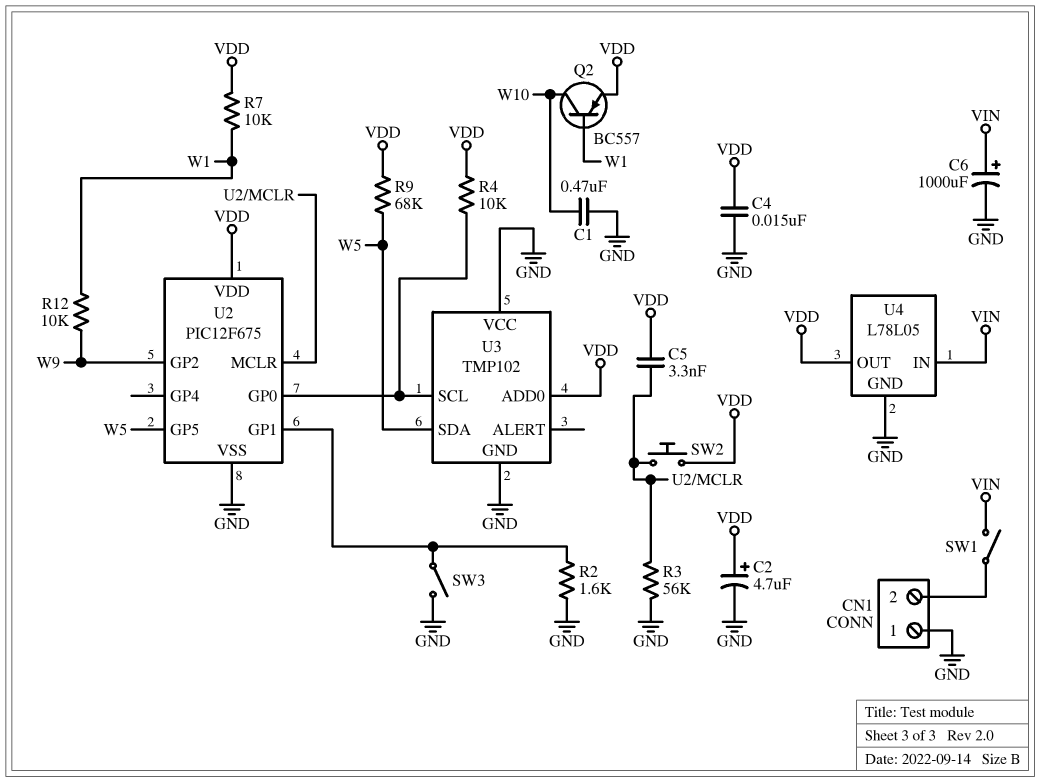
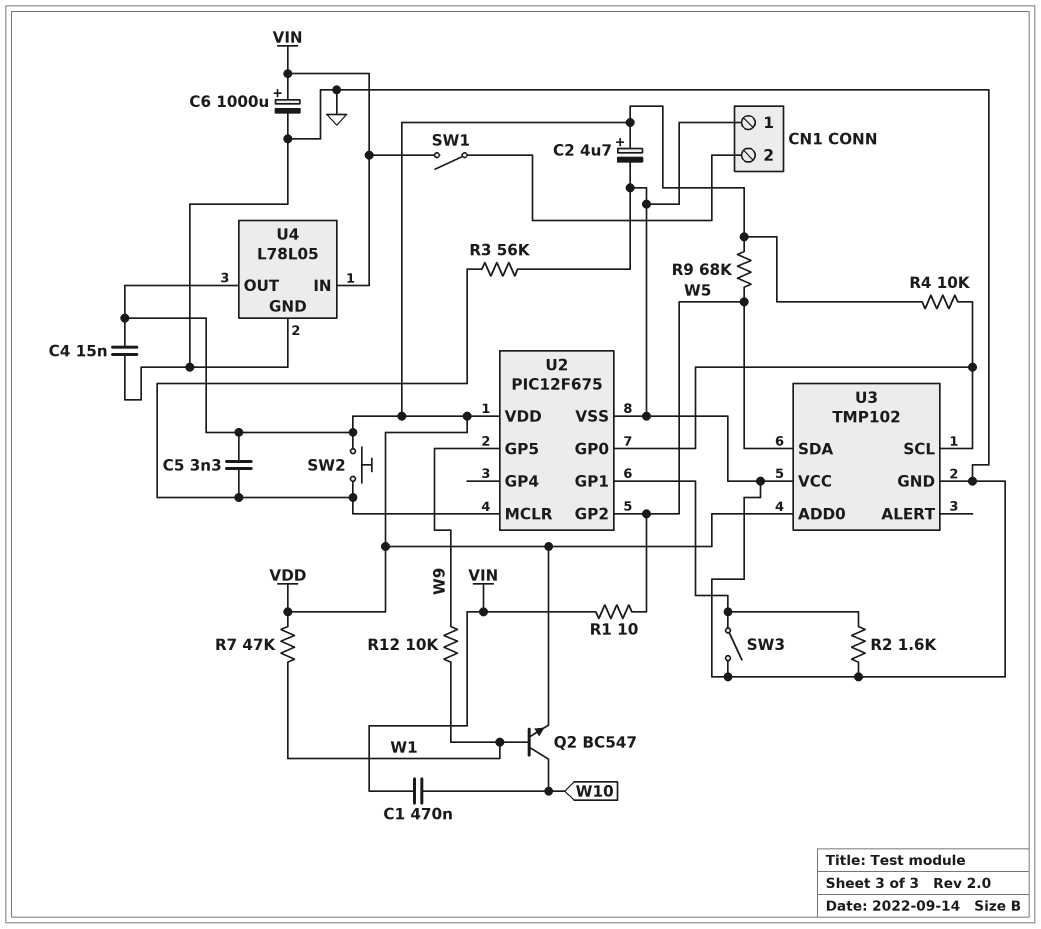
C1: 470nF (GND, W10) -> 470nF (VIN, W10)
Q2: PNP BC557 (B W1, C W10, E VDD) -> NPN BC547 (B W1, C W10, E VDD)
R1: none -> 10 (VIN, W5)
R7: 10k (VDD, W1) -> 47k (VDD, W1)
U2 pin GP2: W9 -> W5
U2 pin GP5: W5 -> W9

